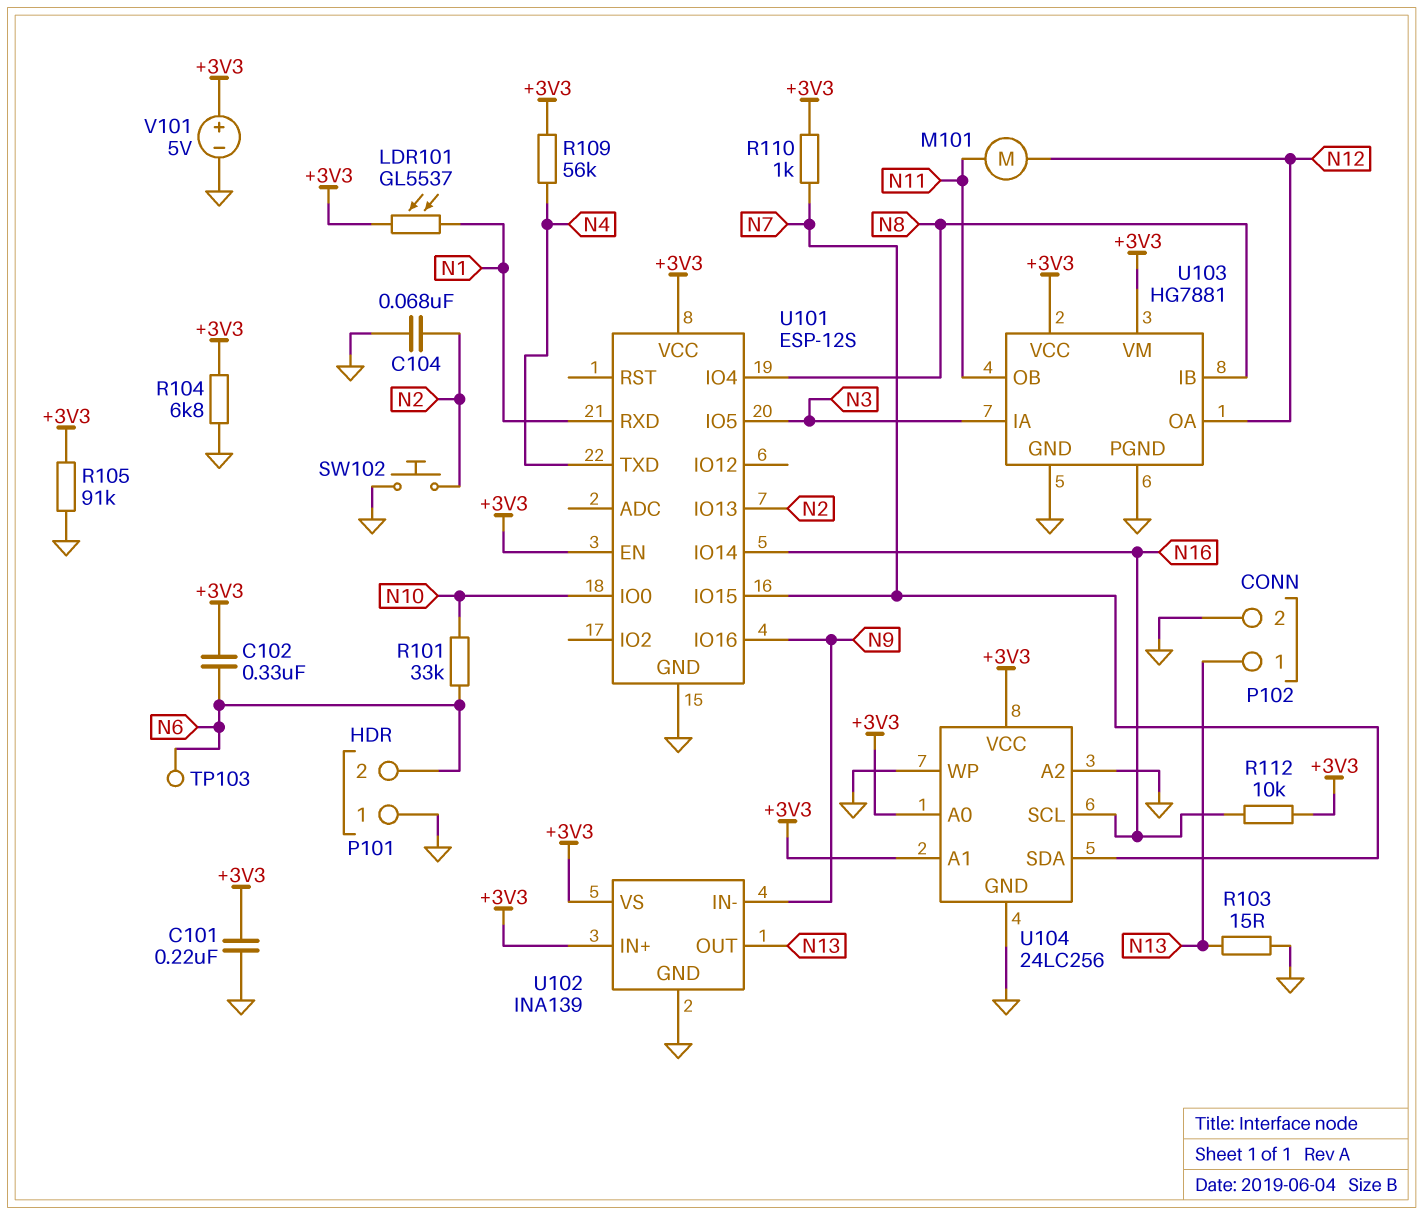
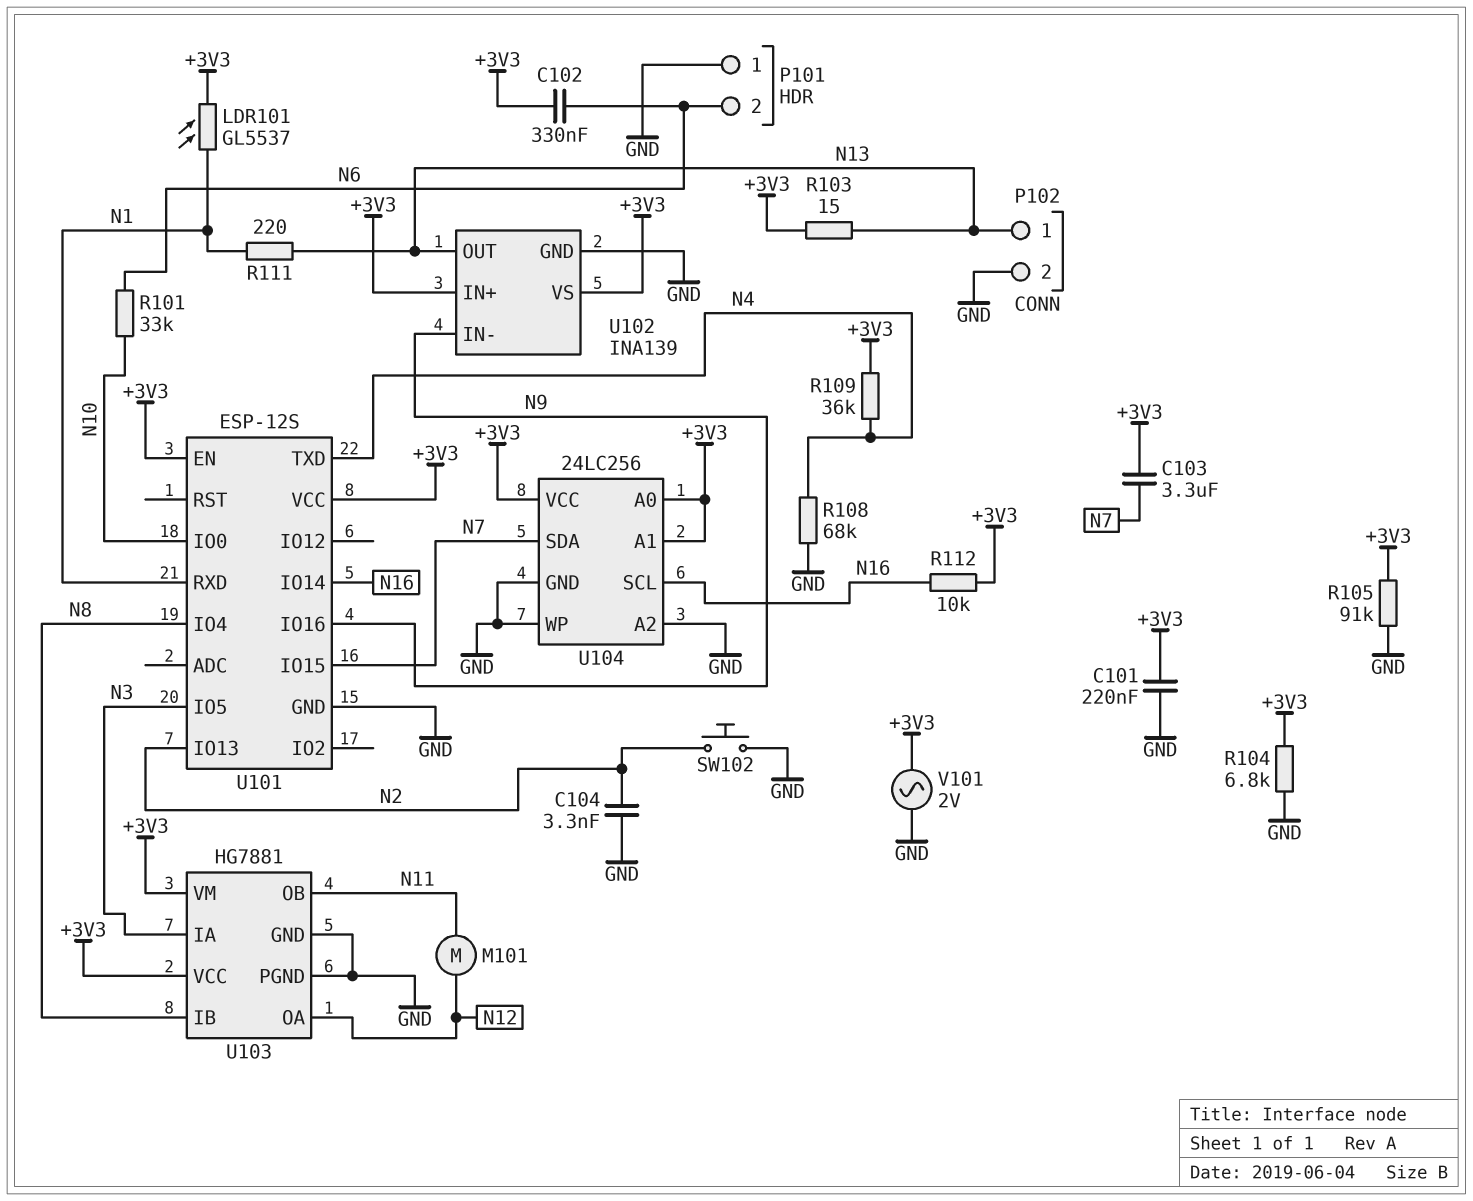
C103: none -> 3.3uF (+3V3, N7)
C104: 68nF (GND, N2) -> 3.3nF (GND, N2)
R103: 15 (GND, N13) -> 15 (+3V3, N13)
R108: none -> 68k (GND, N4)
R109: 56k (+3V3, N4) -> 36k (+3V3, N4)
R110: 1k (+3V3, N7) -> none
R111: none -> 220 (N1, N13)
TP103: test point (N6) -> none
V101: 5V (plus +3V3, minus GND) -> AC 2V (+3V3, GND)

